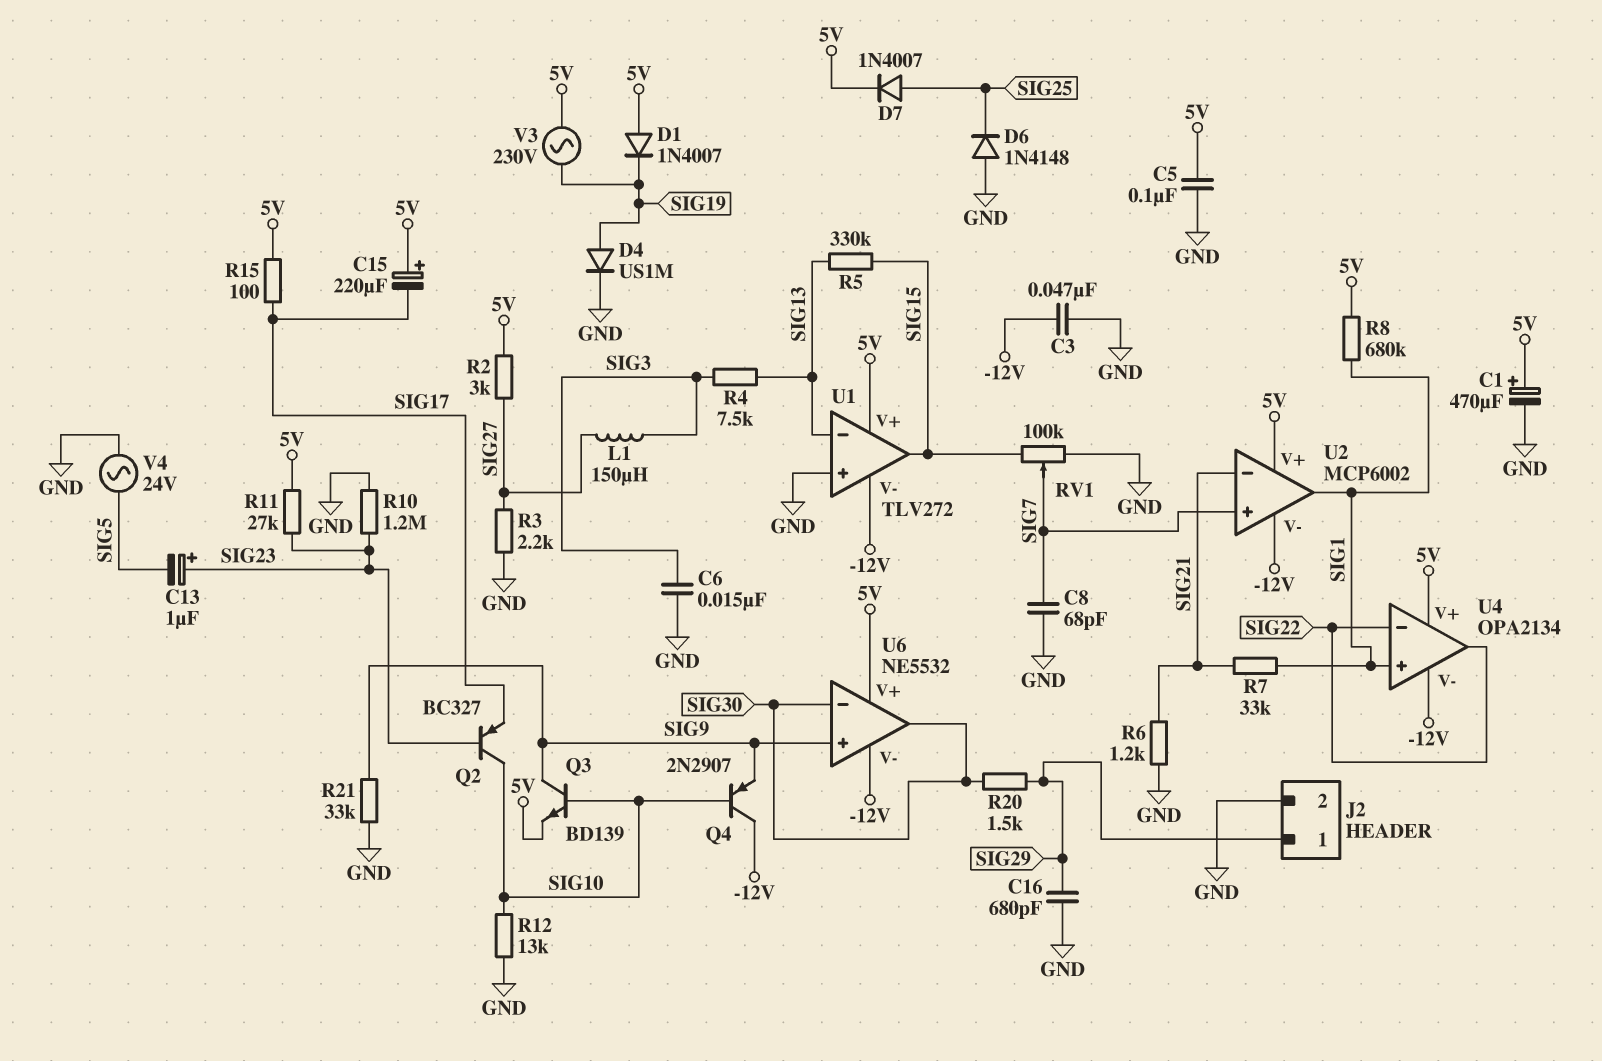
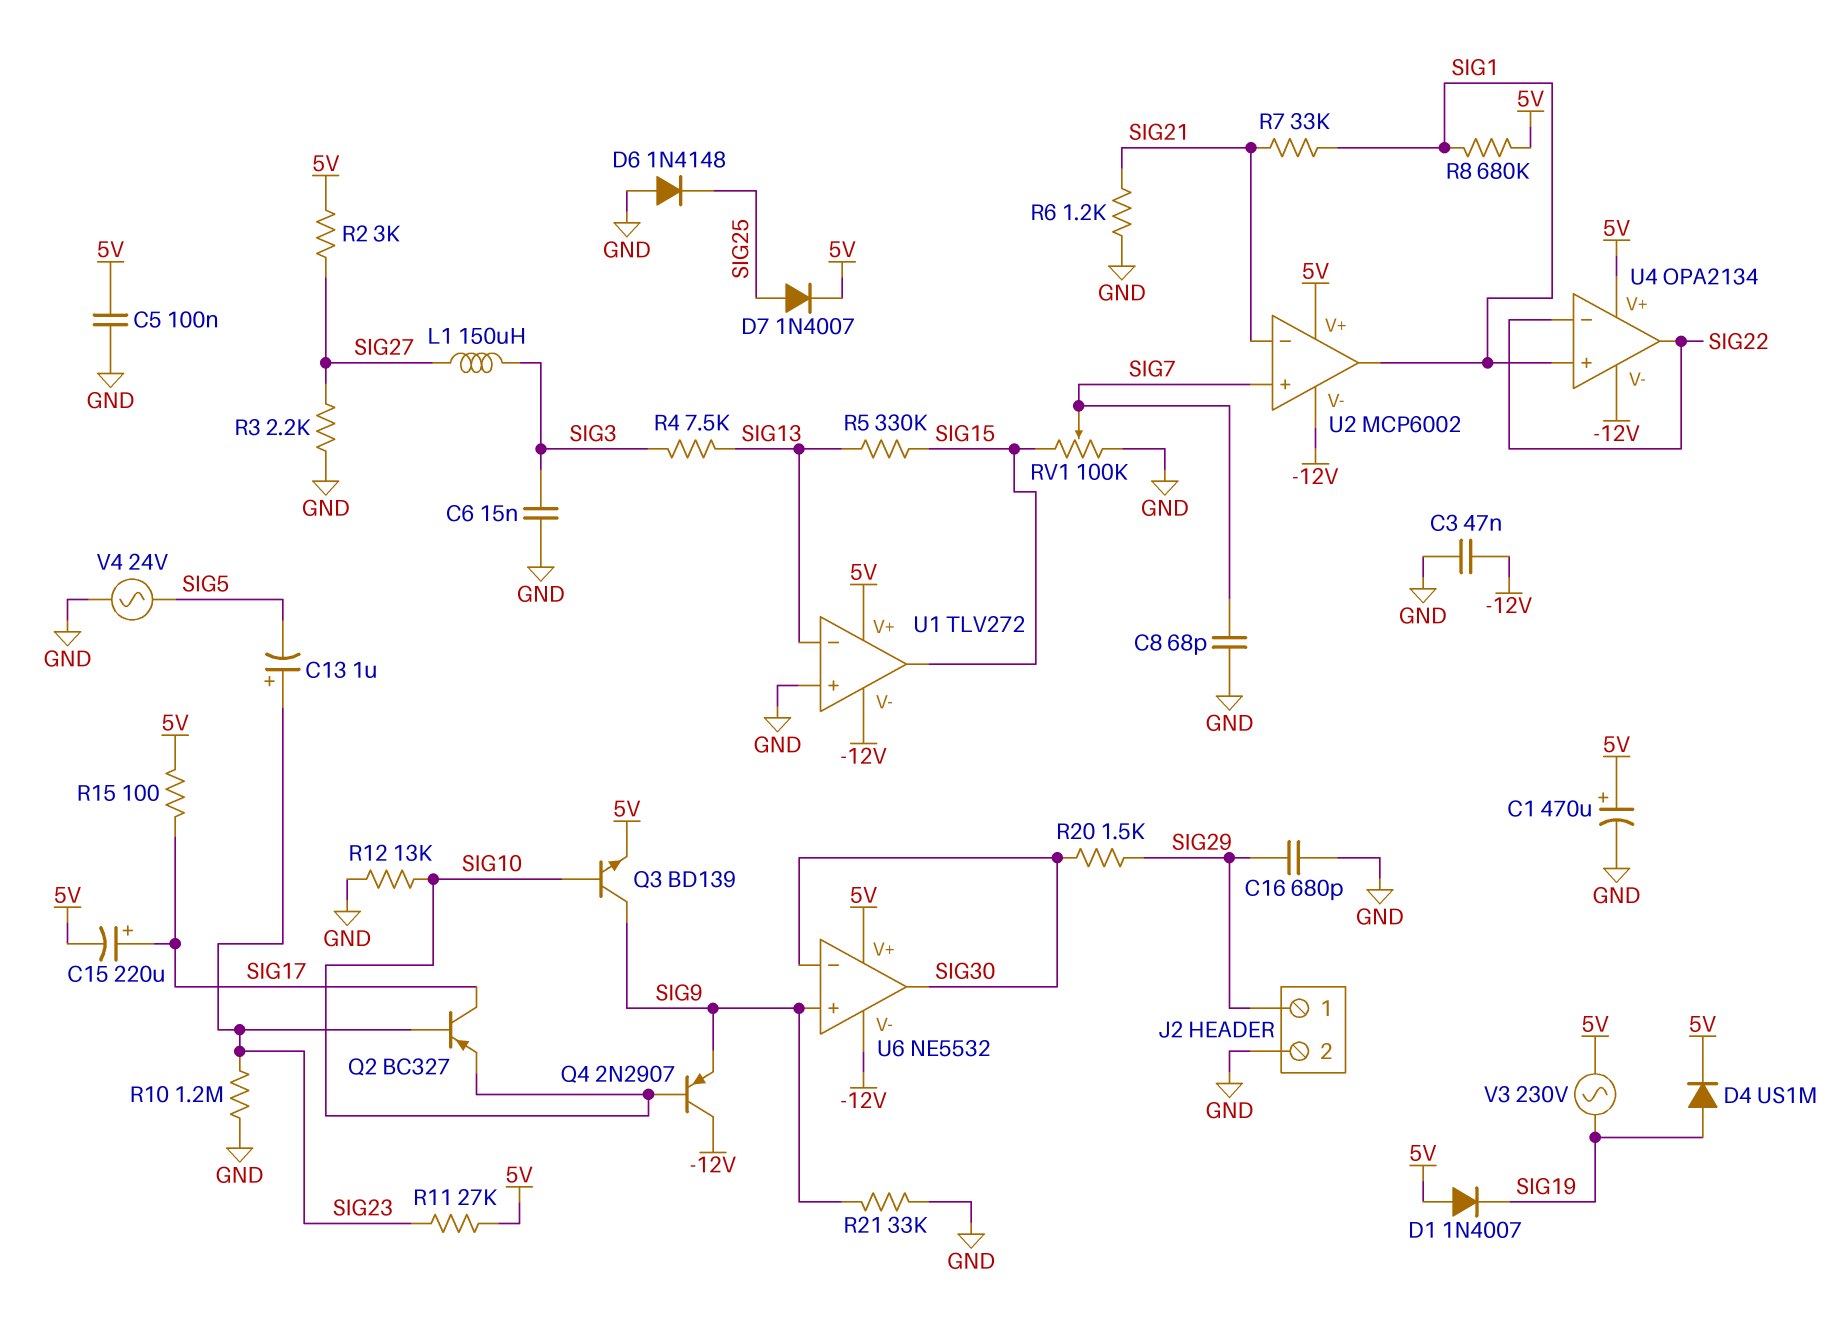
C15: 220uF (plus 5V, minus SIG17) -> 220uF (plus SIG17, minus 5V)
D4: diode US1M (A SIG19, K GND) -> diode US1M (A SIG19, K 5V)
Q2: PNP BC327 (B SIG23, C SIG10, E SIG17) -> PNP BC327 (B SIG23, C SIG17, E SIG10)

